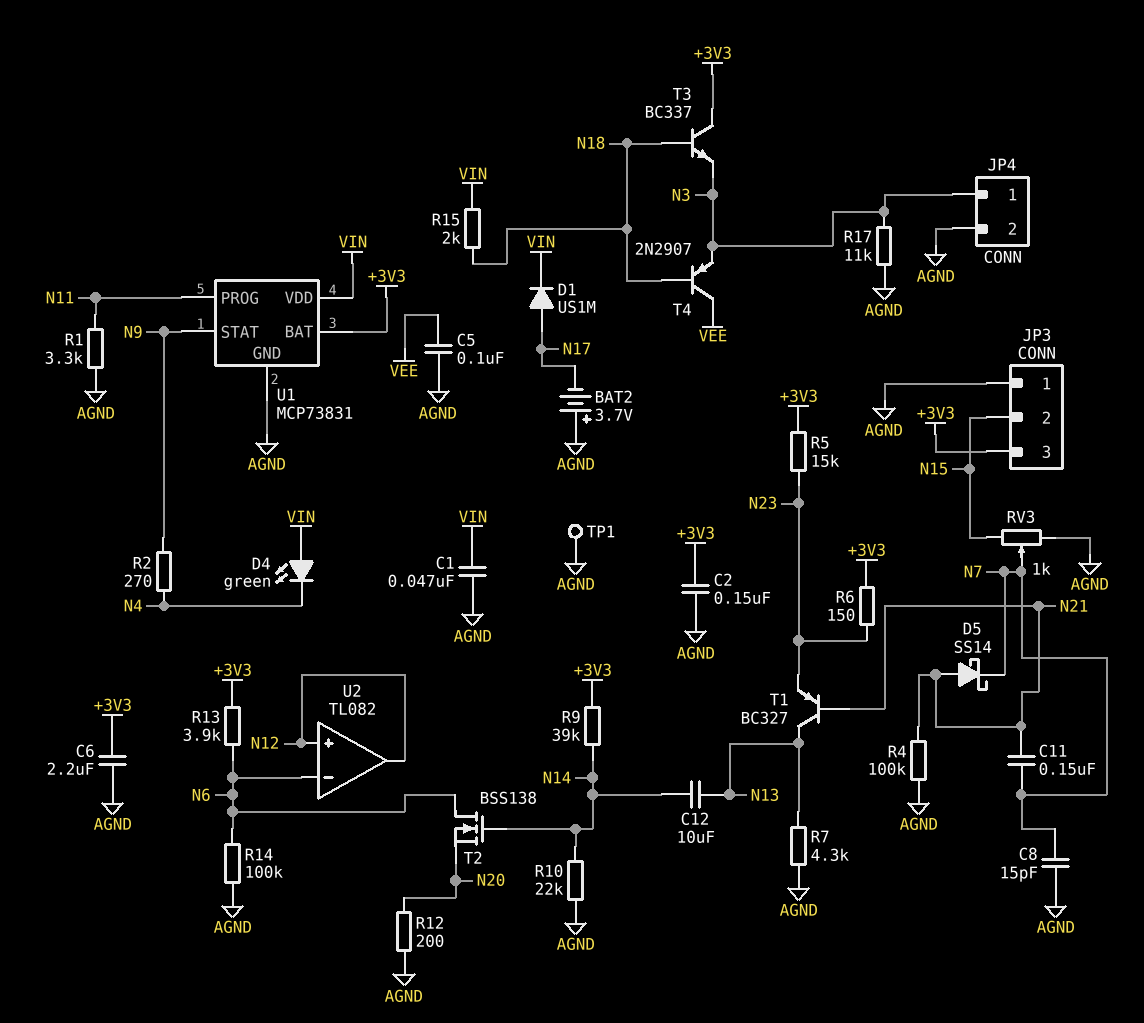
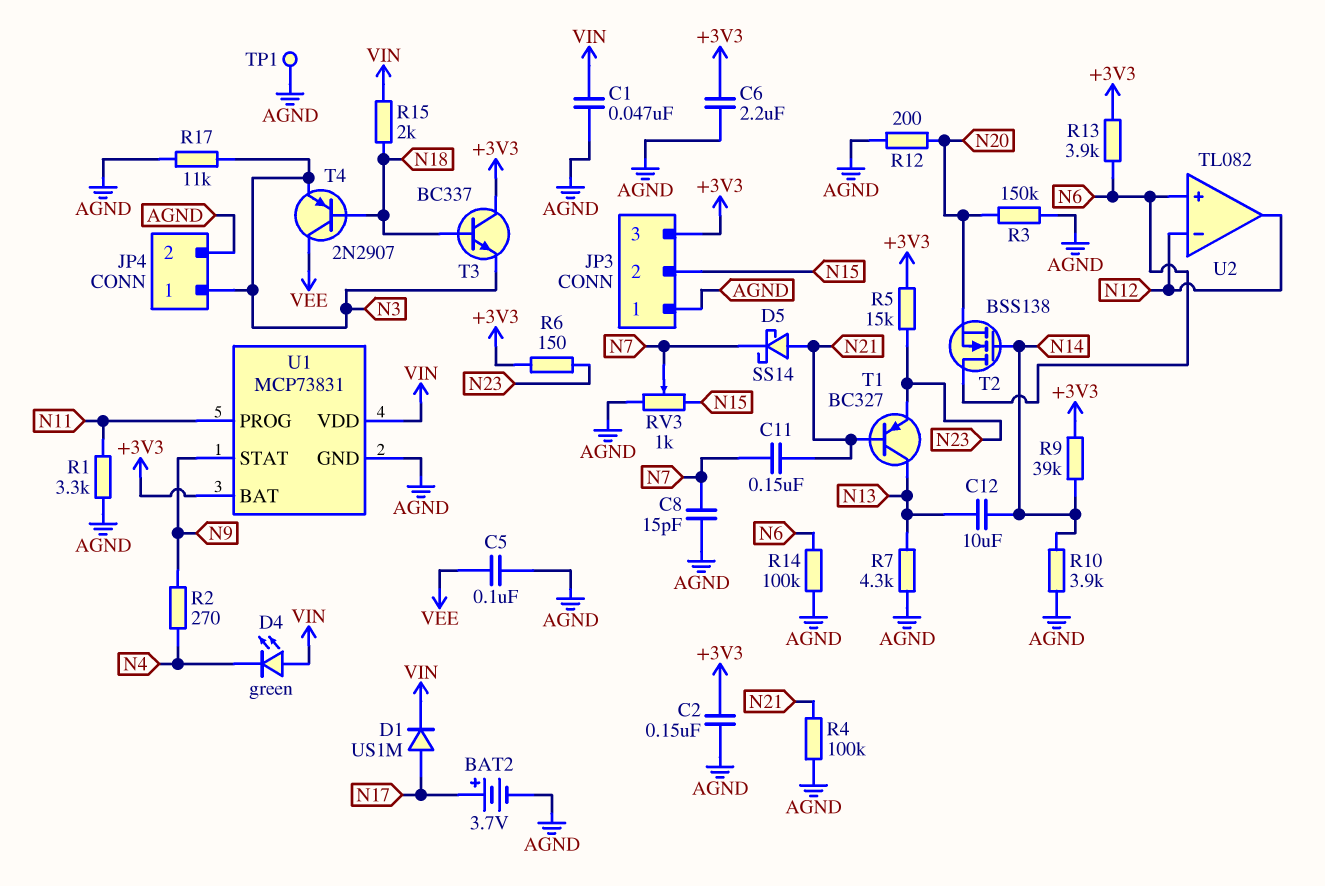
BAT2: 3.7V (plus AGND, minus N17) -> 3.7V (plus N17, minus AGND)
R3: none -> 150k (AGND, N20)
R10: 22k (AGND, N14) -> 3.9k (AGND, N14)
U2 pin in+: N12 -> N6
U2 pin in-: N6 -> N12

